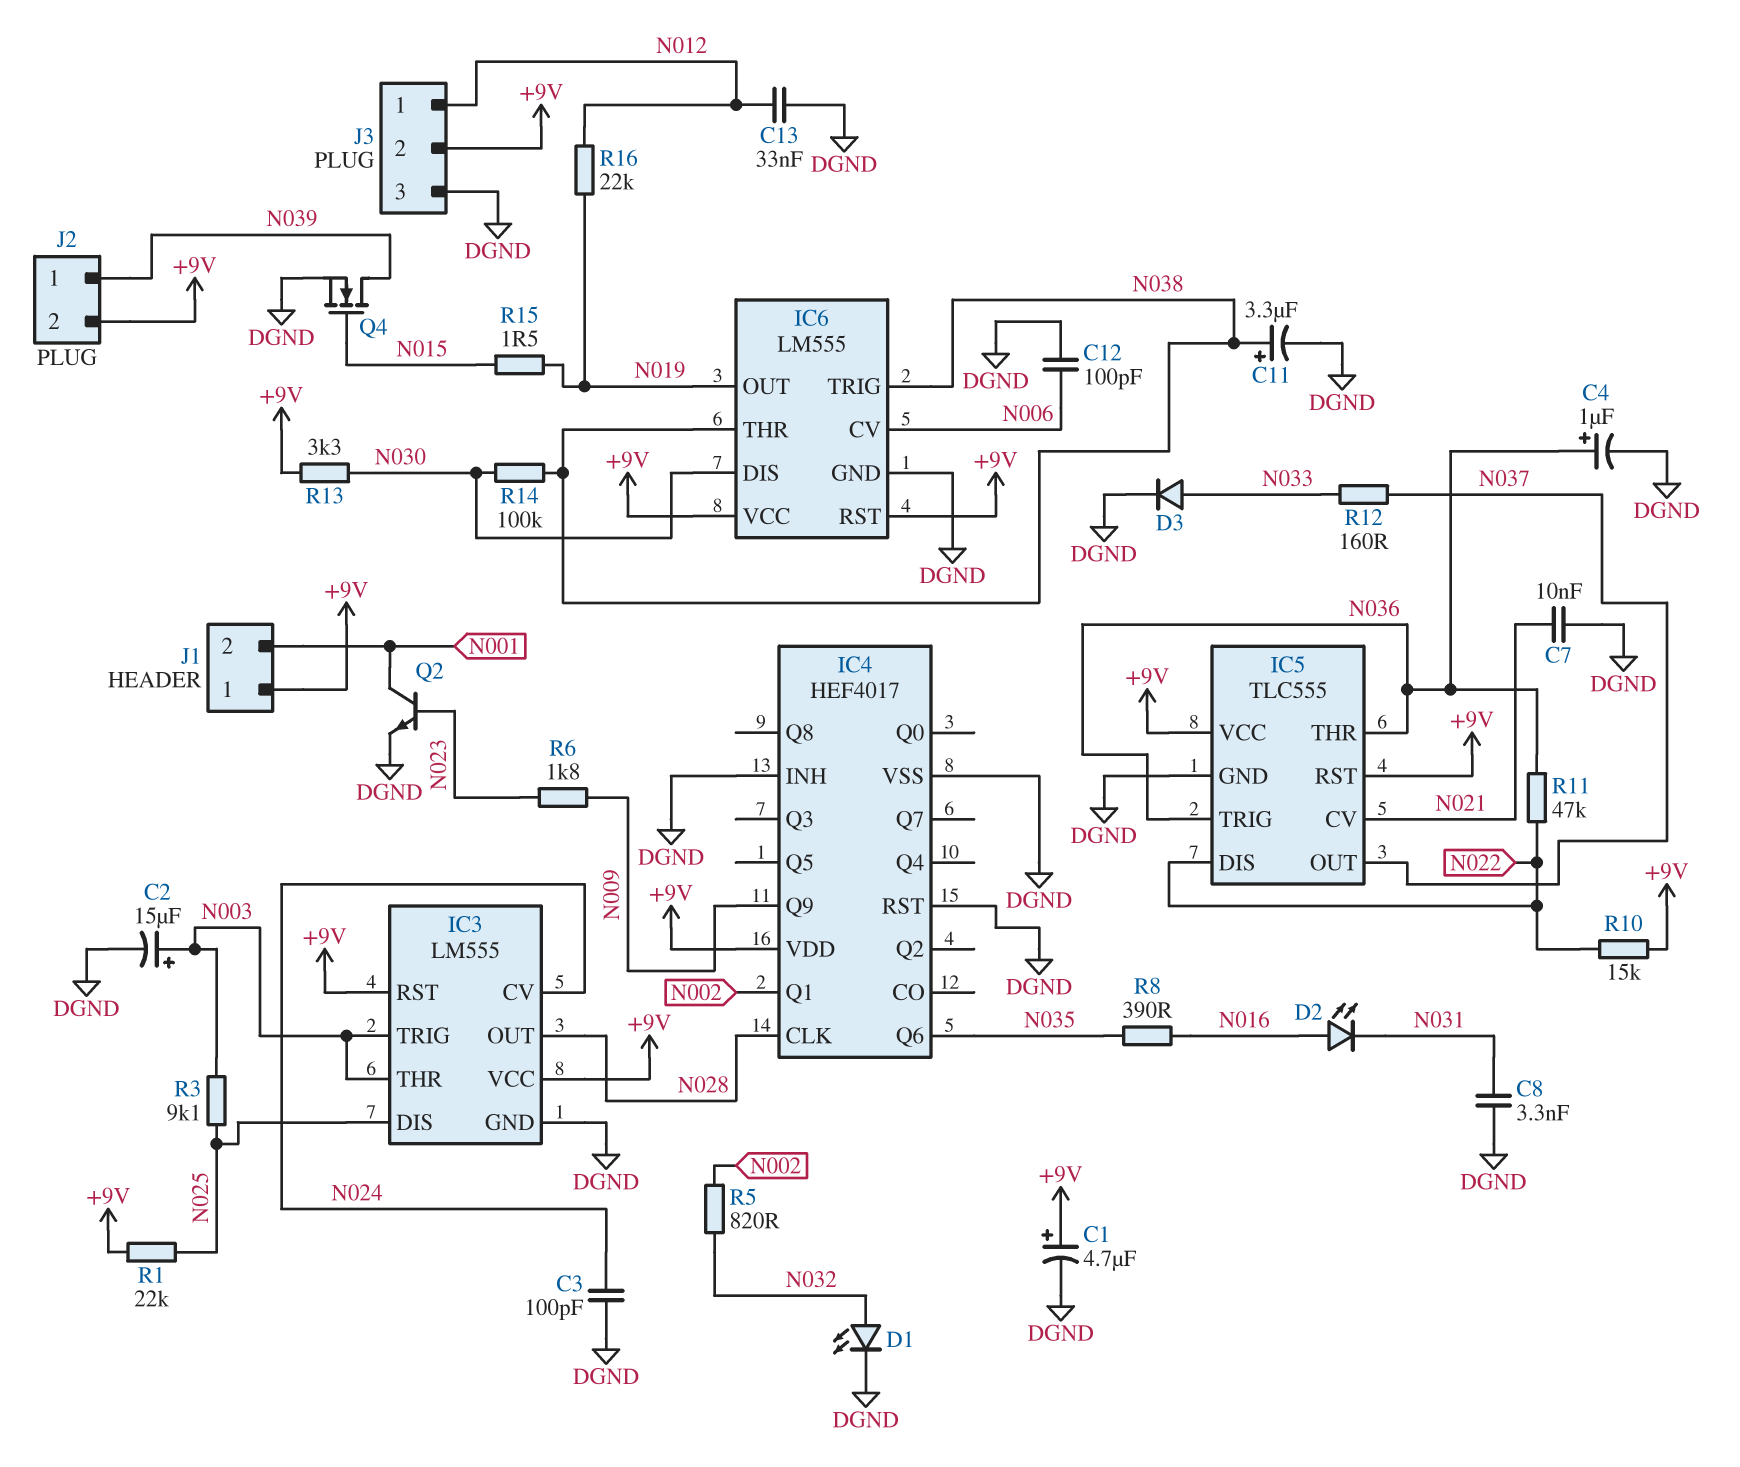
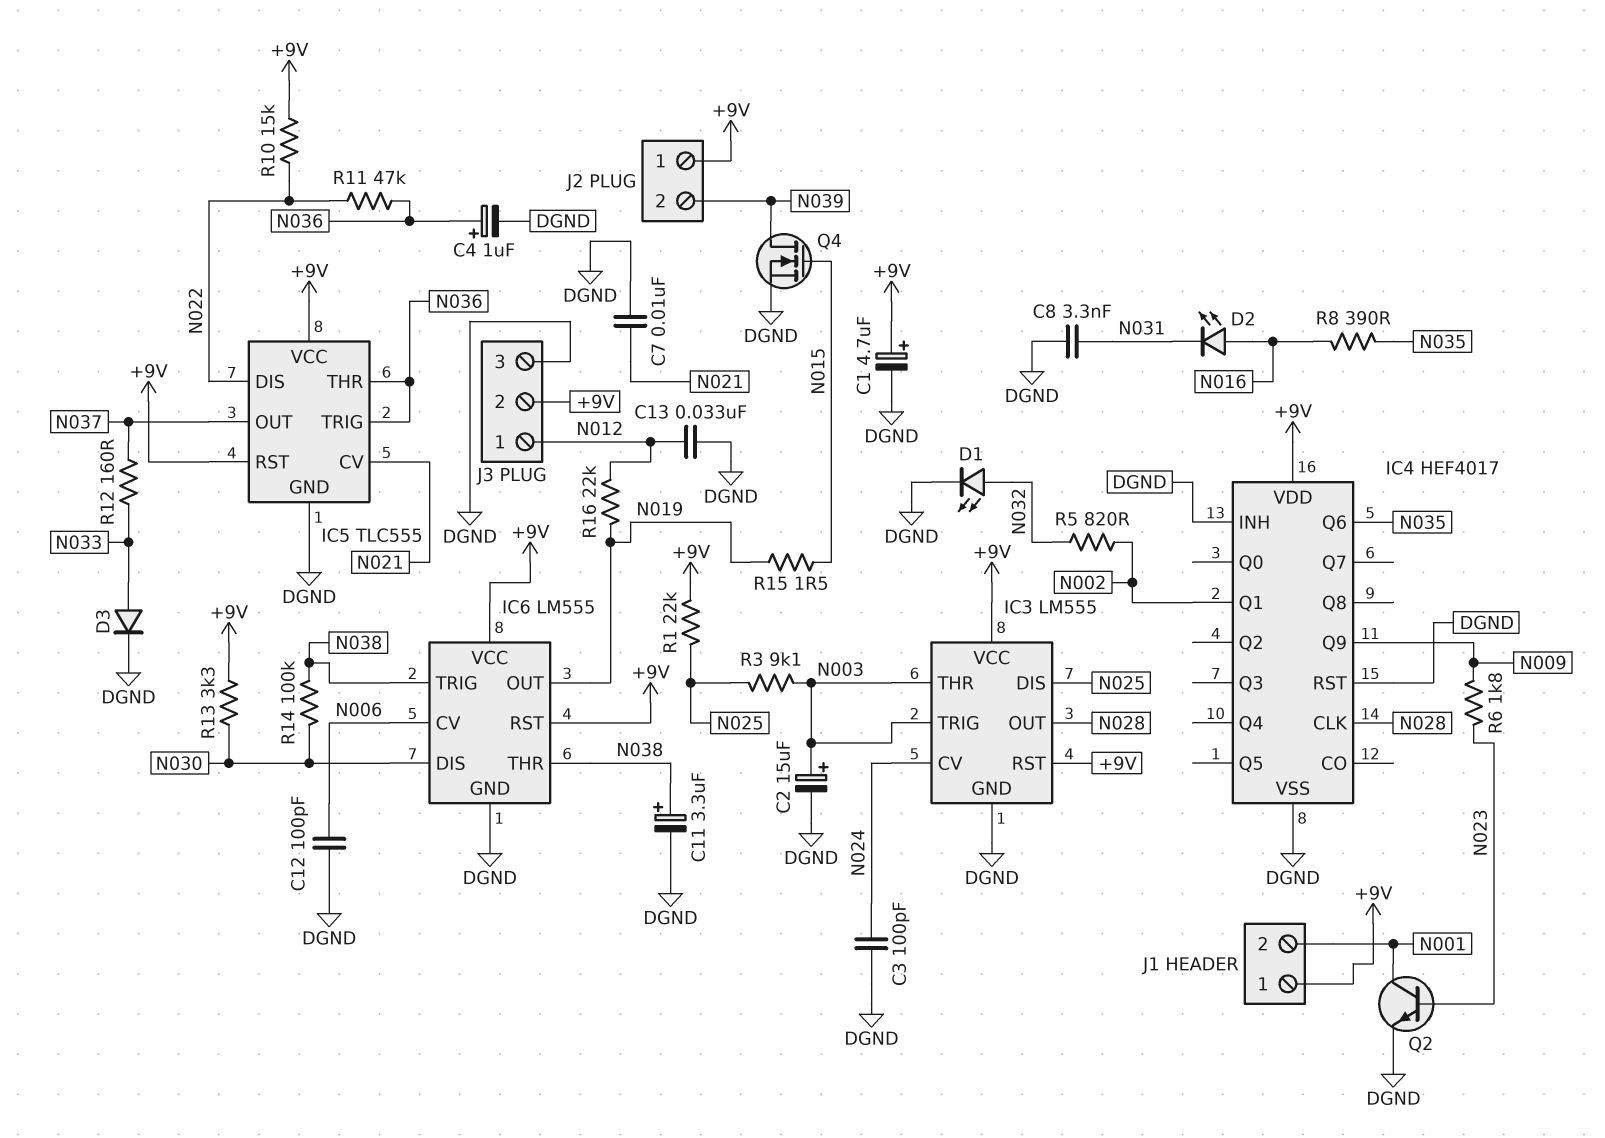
J2 pin 1: N039 -> +9V
J2 pin 2: +9V -> N039

